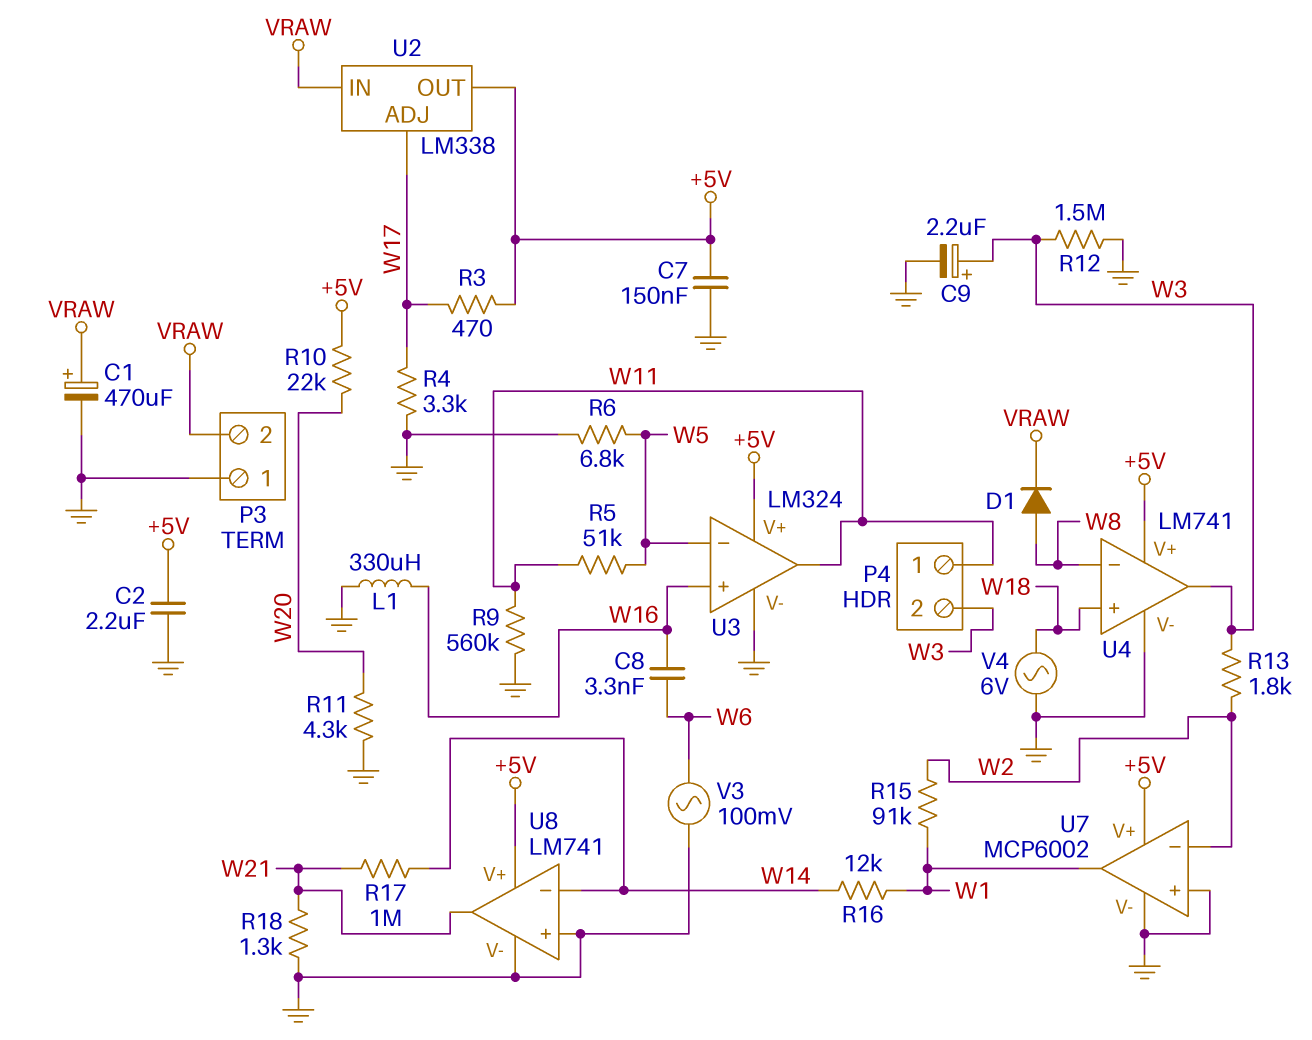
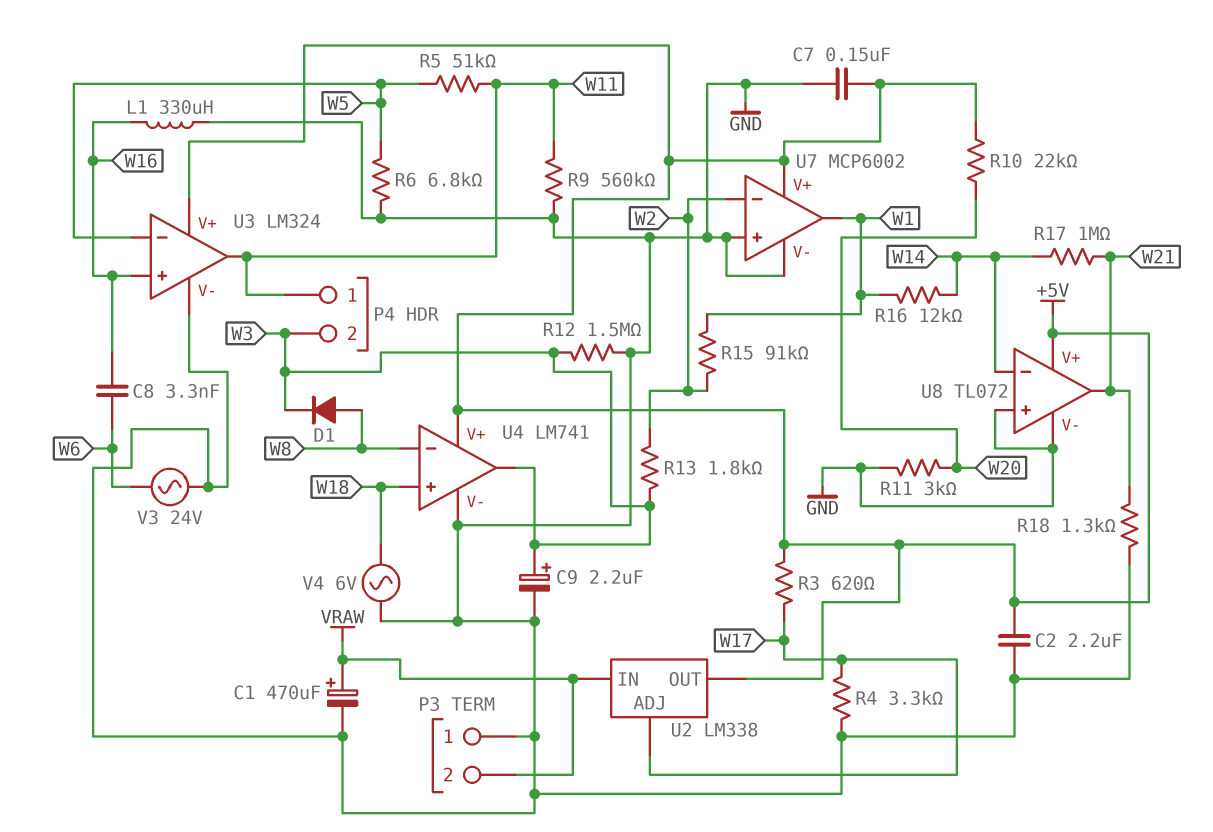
D1: diode (A W8, K VRAW) -> diode (A W8, K W3)
R3: 470 (+5V, W17) -> 620 (+5V, W17)
R11: 4.3k (GND, W20) -> 3k (GND, W20)
U8: LM741 -> TL072
V3: AC 100mV (GND, W6) -> AC 24V (GND, W6)

